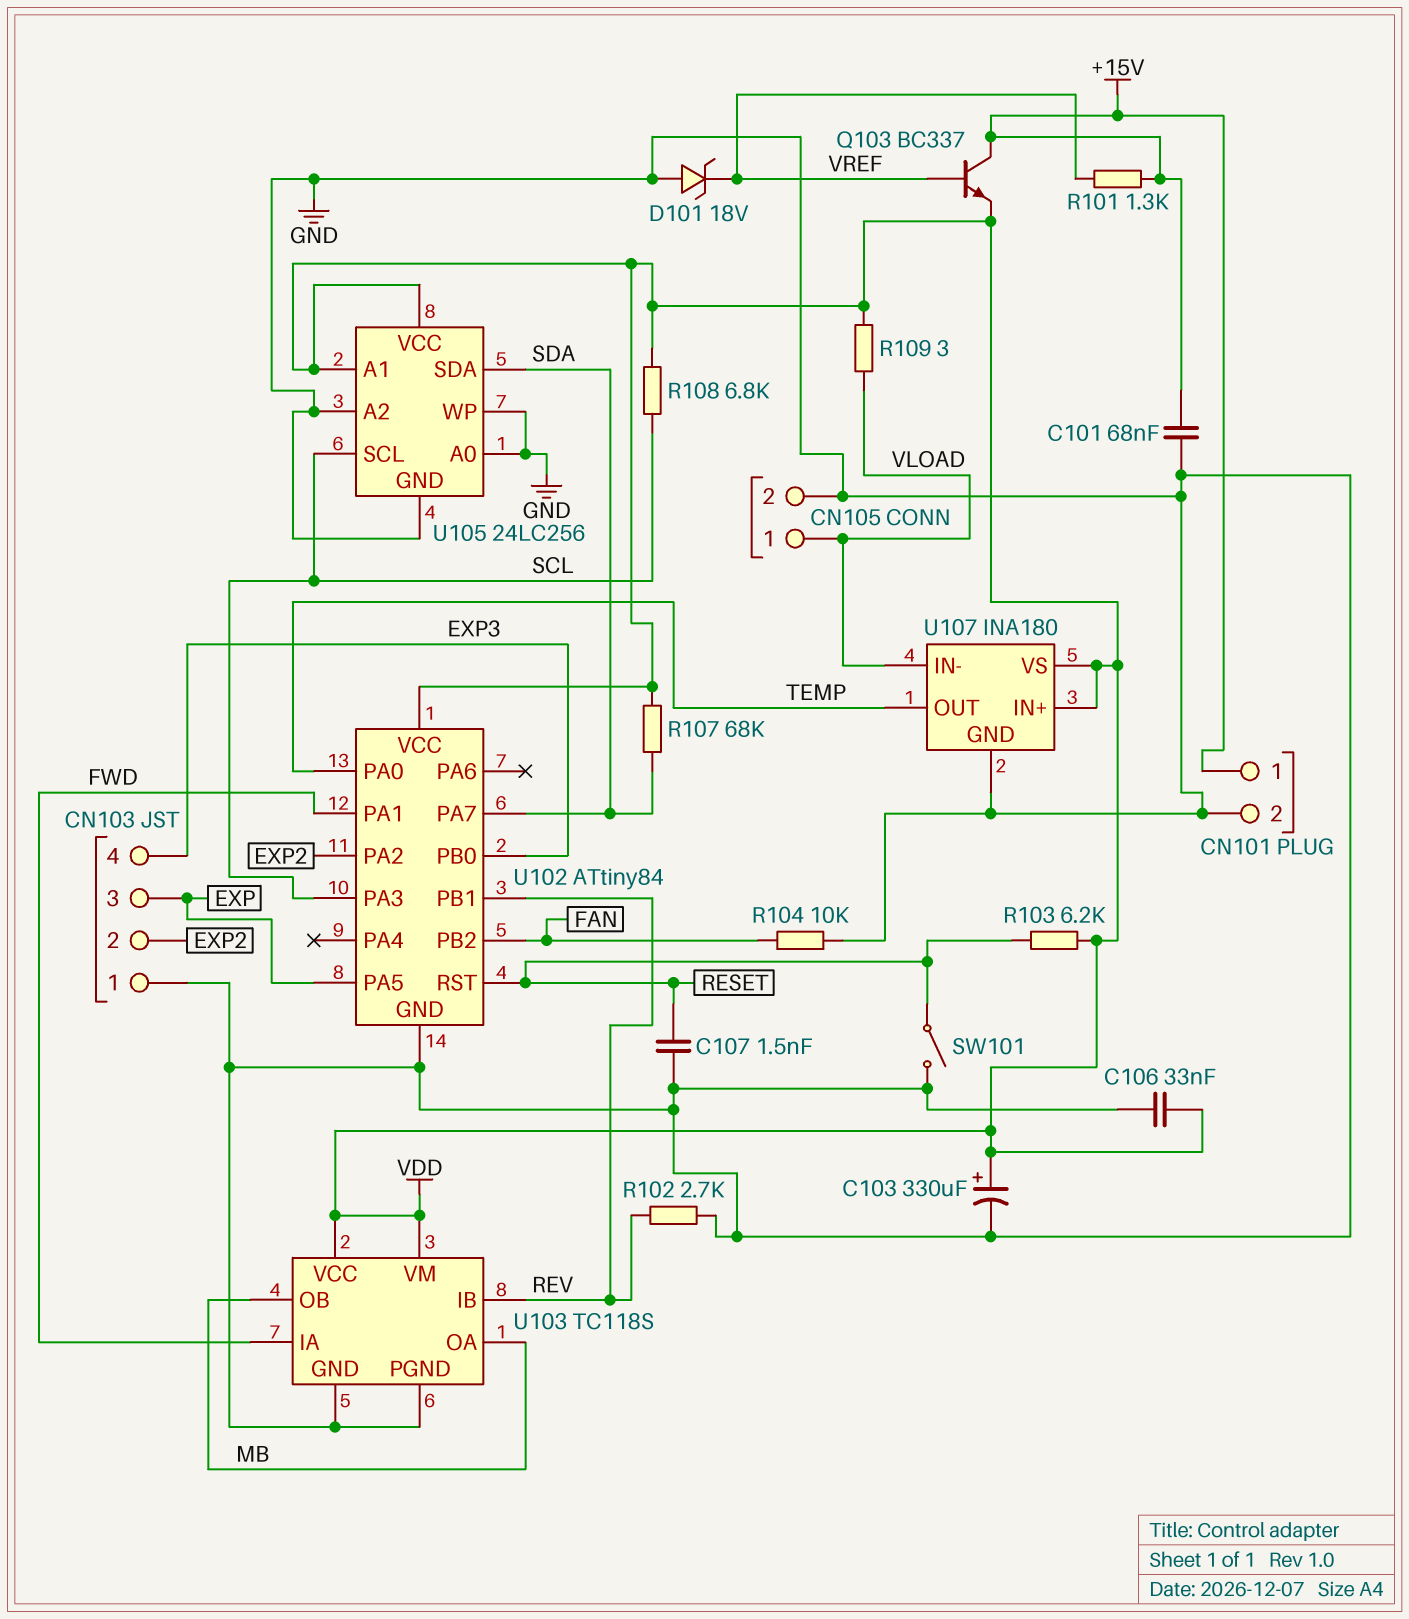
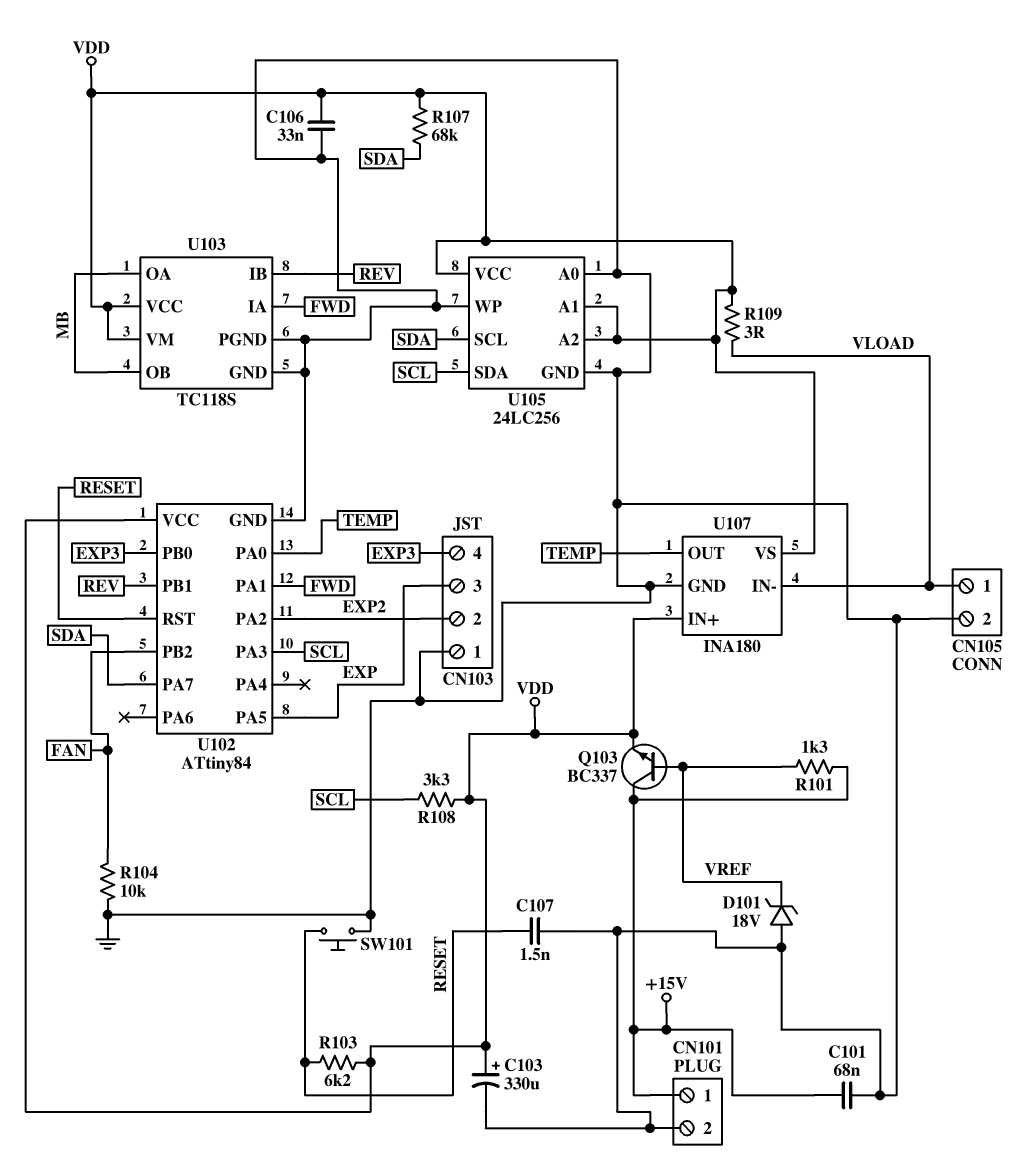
R102: 2.7k (GND, REV) -> none
R108: 6.8k (SCL, VDD) -> 3.3k (SCL, VDD)
SW101: switch (GND, RESET) -> button (GND, RESET)
U105 pin A2: GND -> VDD
U105 pin SCL: SCL -> SDA
U105 pin SDA: SDA -> SCL

